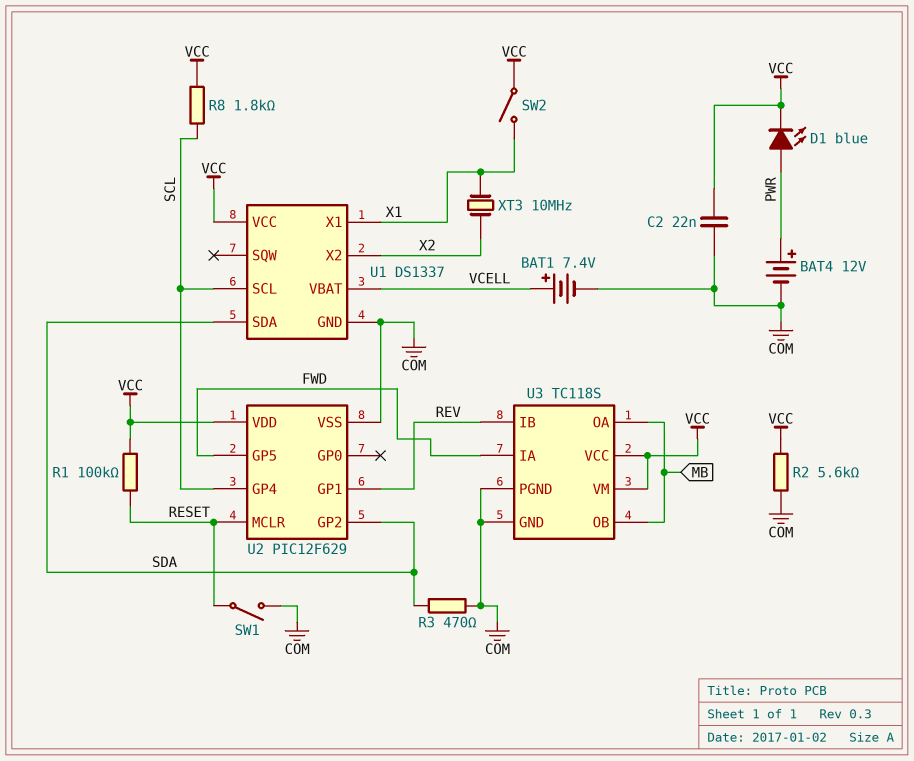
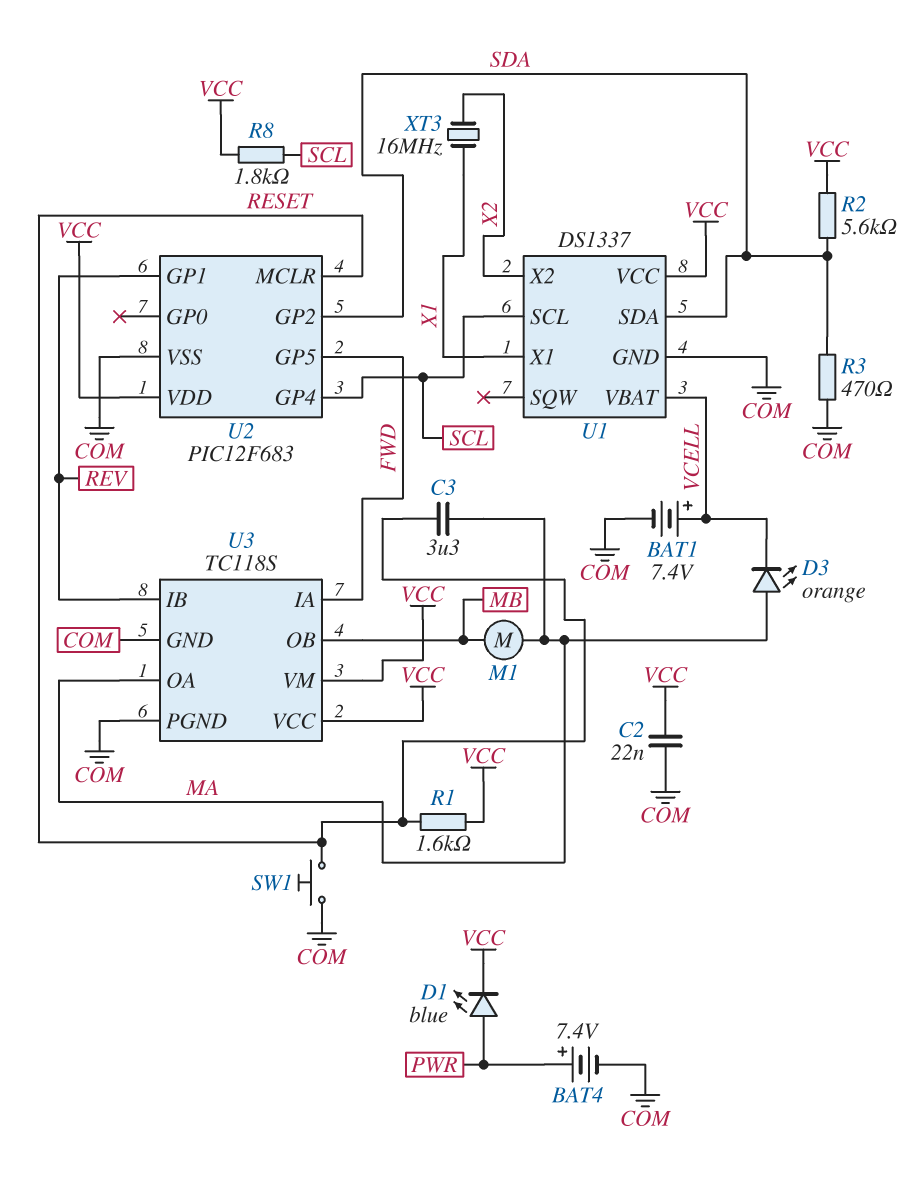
BAT4: 12V (plus PWR, minus COM) -> 7.4V (plus PWR, minus COM)
C3: none -> 3.3uF (MA, RESET)
D3: none -> LED orange (A MA, K VCELL)
M1: none -> motor (MA, MB)
R1: 100k (RESET, VCC) -> 1.6k (RESET, VCC)
R2: 5.6k (COM, VCC) -> 5.6k (SDA, VCC)
SW1: switch (COM, RESET) -> button (COM, RESET)
SW2: switch (VCC, X1) -> none
U2: PIC12F629 -> PIC12F683
U3 pin OA: MB -> MA
XT3: 10MHz (X1, X2) -> 16MHz (X1, X2)

